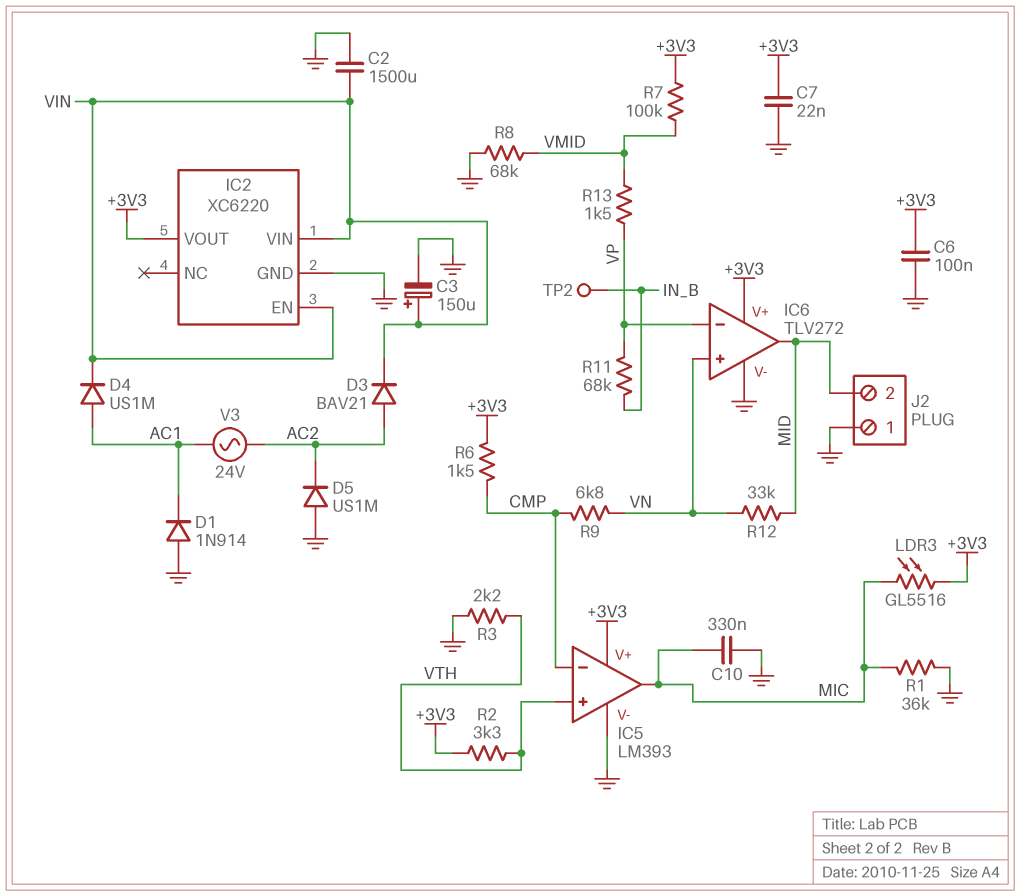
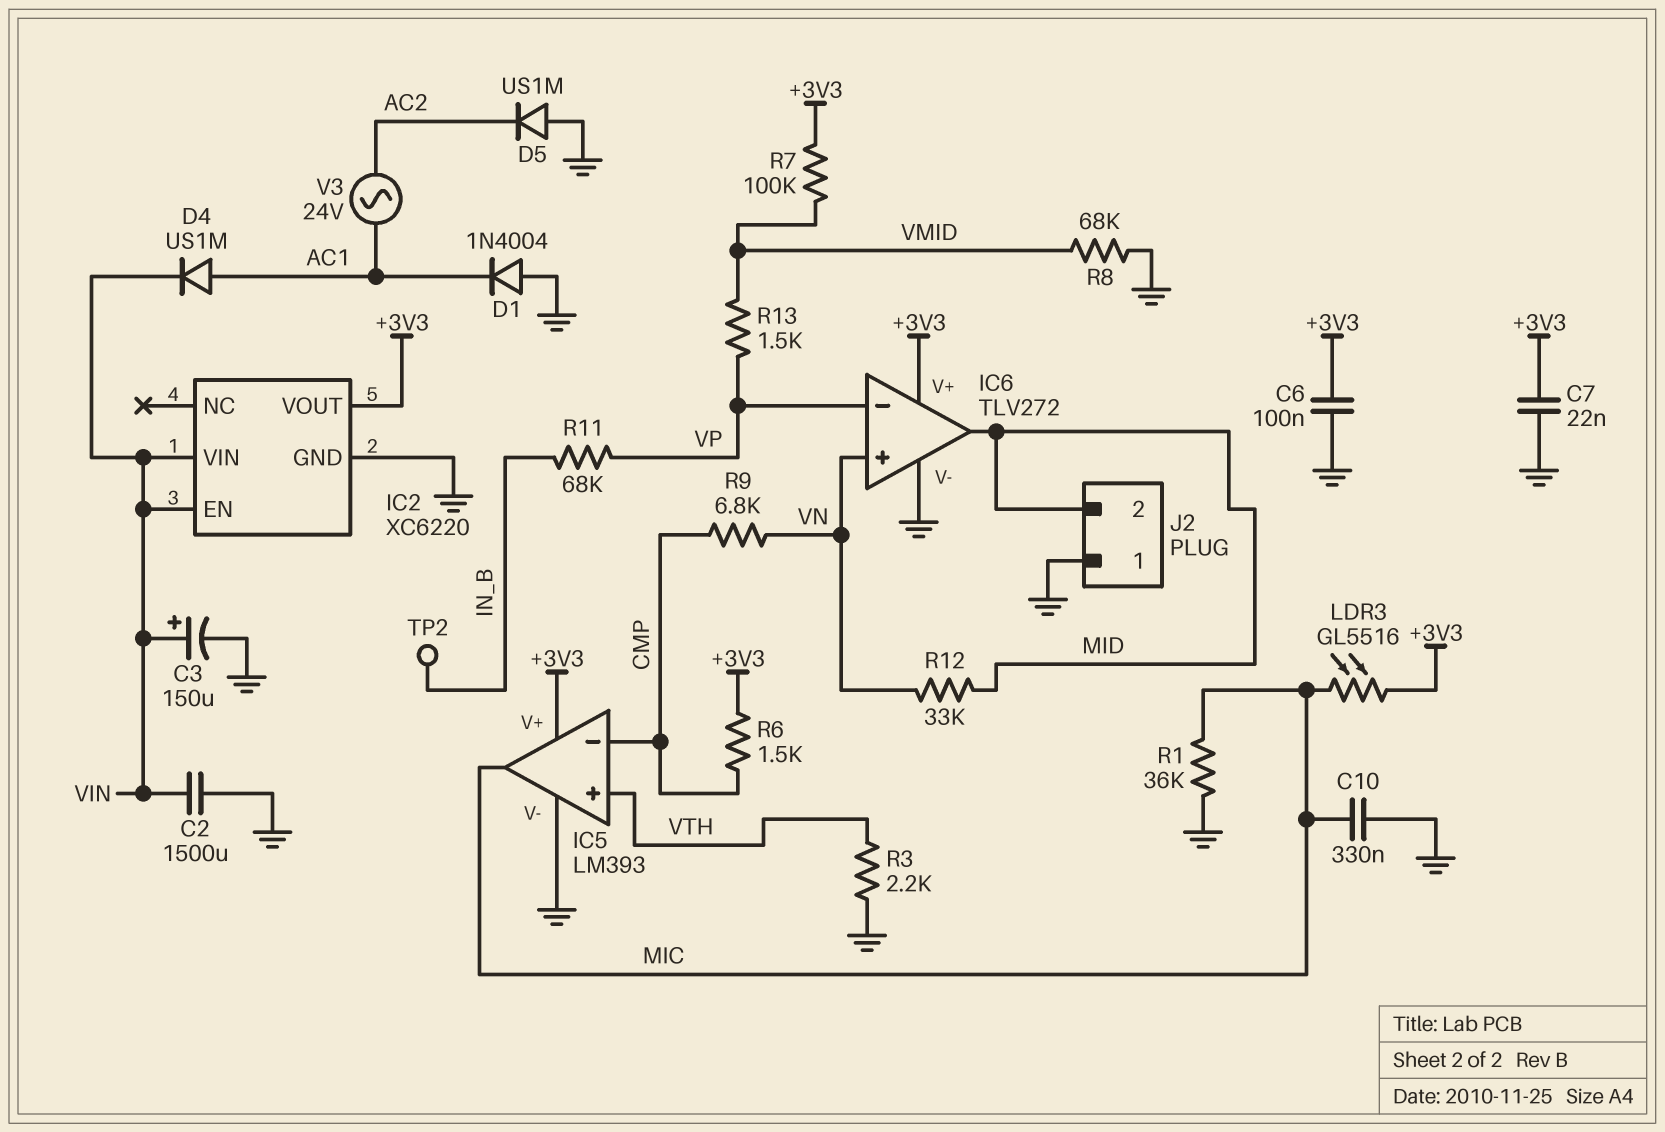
D1: diode 1N914 (A GND, K AC1) -> diode 1N4004 (A GND, K AC1)
D3: diode BAV21 (A AC2, K VIN) -> none
R2: 3.3k (+3V3, VTH) -> none

